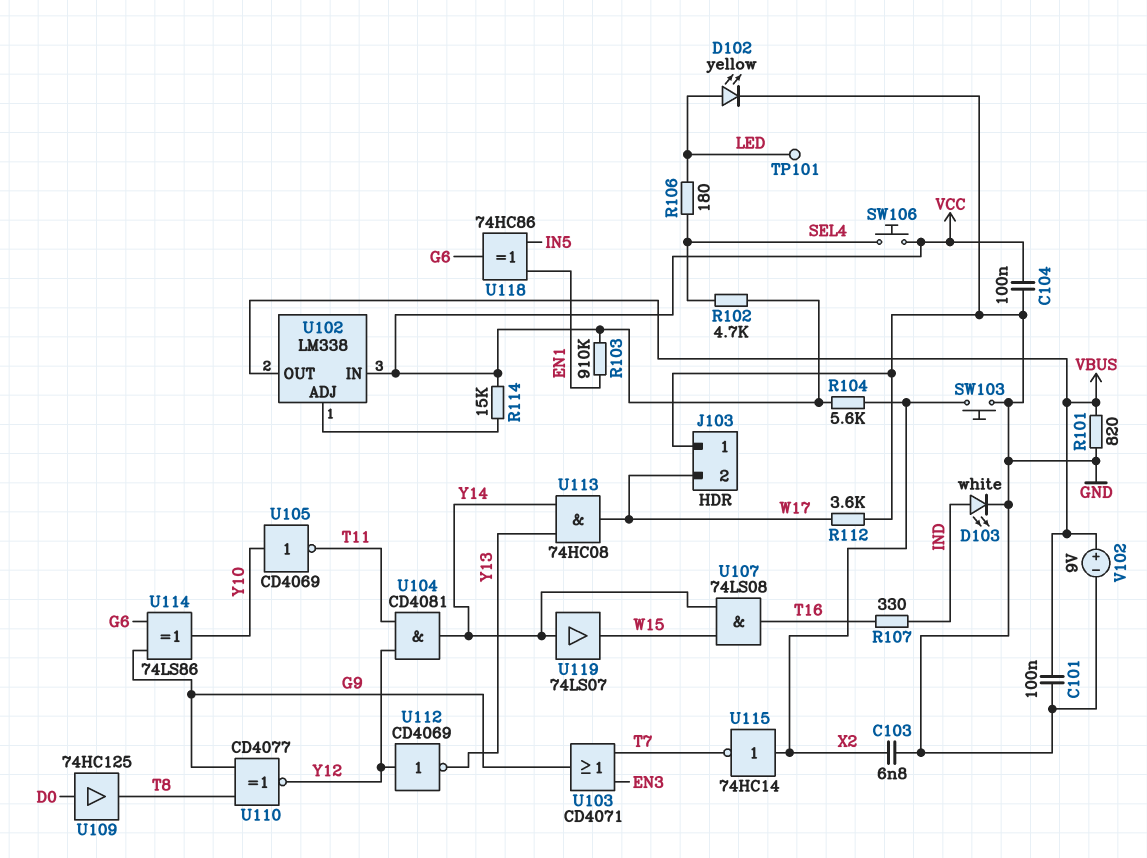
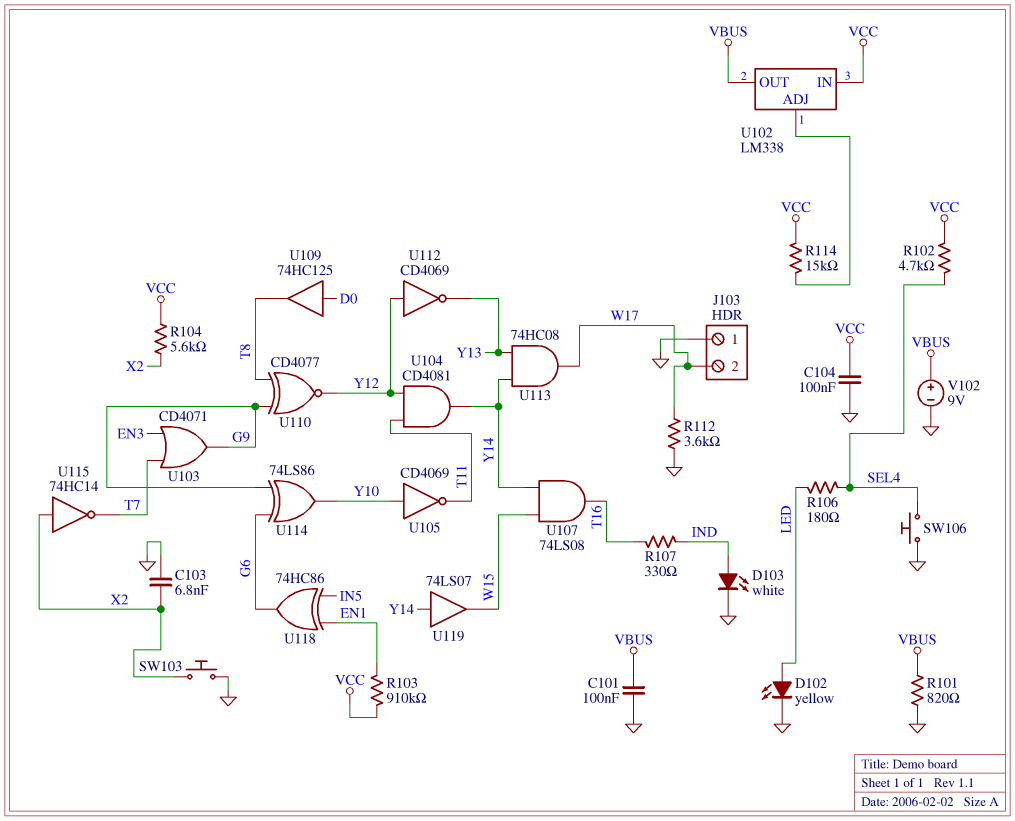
SW106: button (SEL4, VCC) -> button (GND, SEL4)
TP101: test point (LED) -> none

